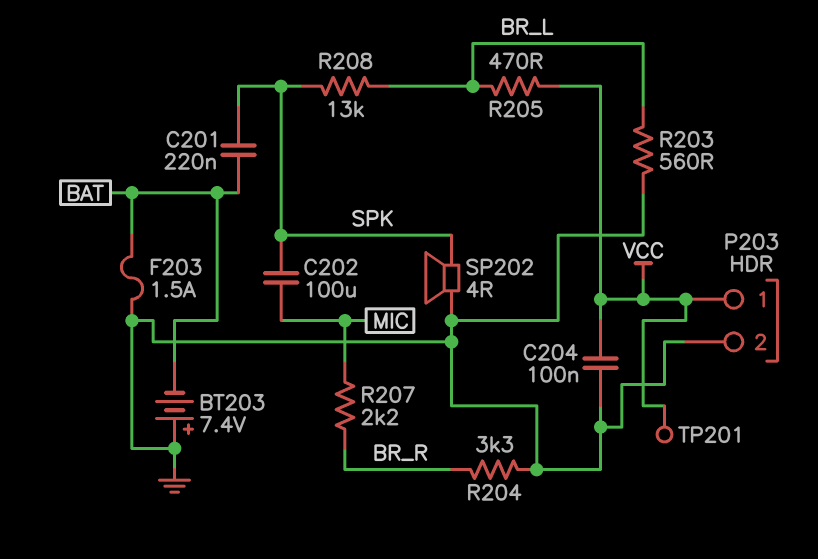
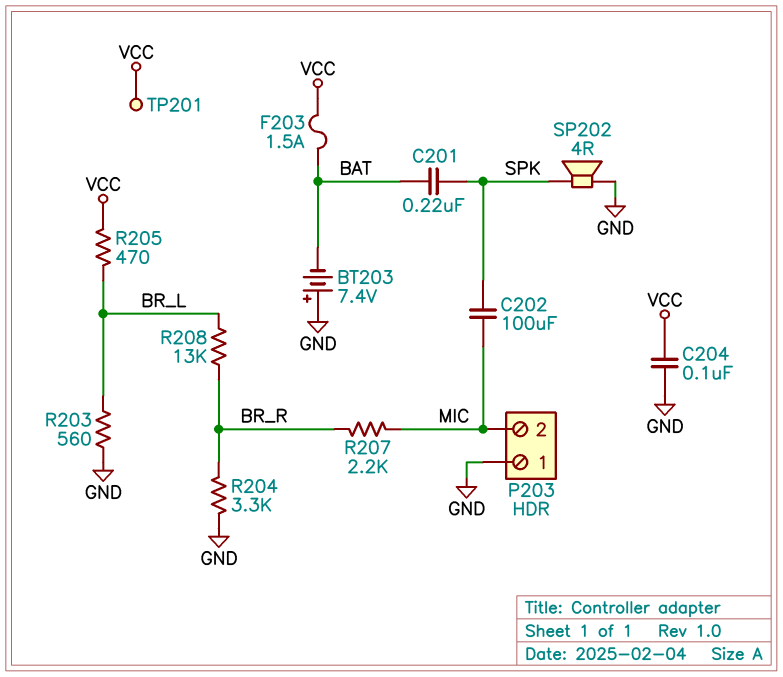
F203: 1.5A (BAT, GND) -> 1.5A (BAT, VCC)
P203 pin 1: VCC -> GND
P203 pin 2: GND -> MIC
R208: 13k (BR_L, SPK) -> 13k (BR_L, BR_R)

